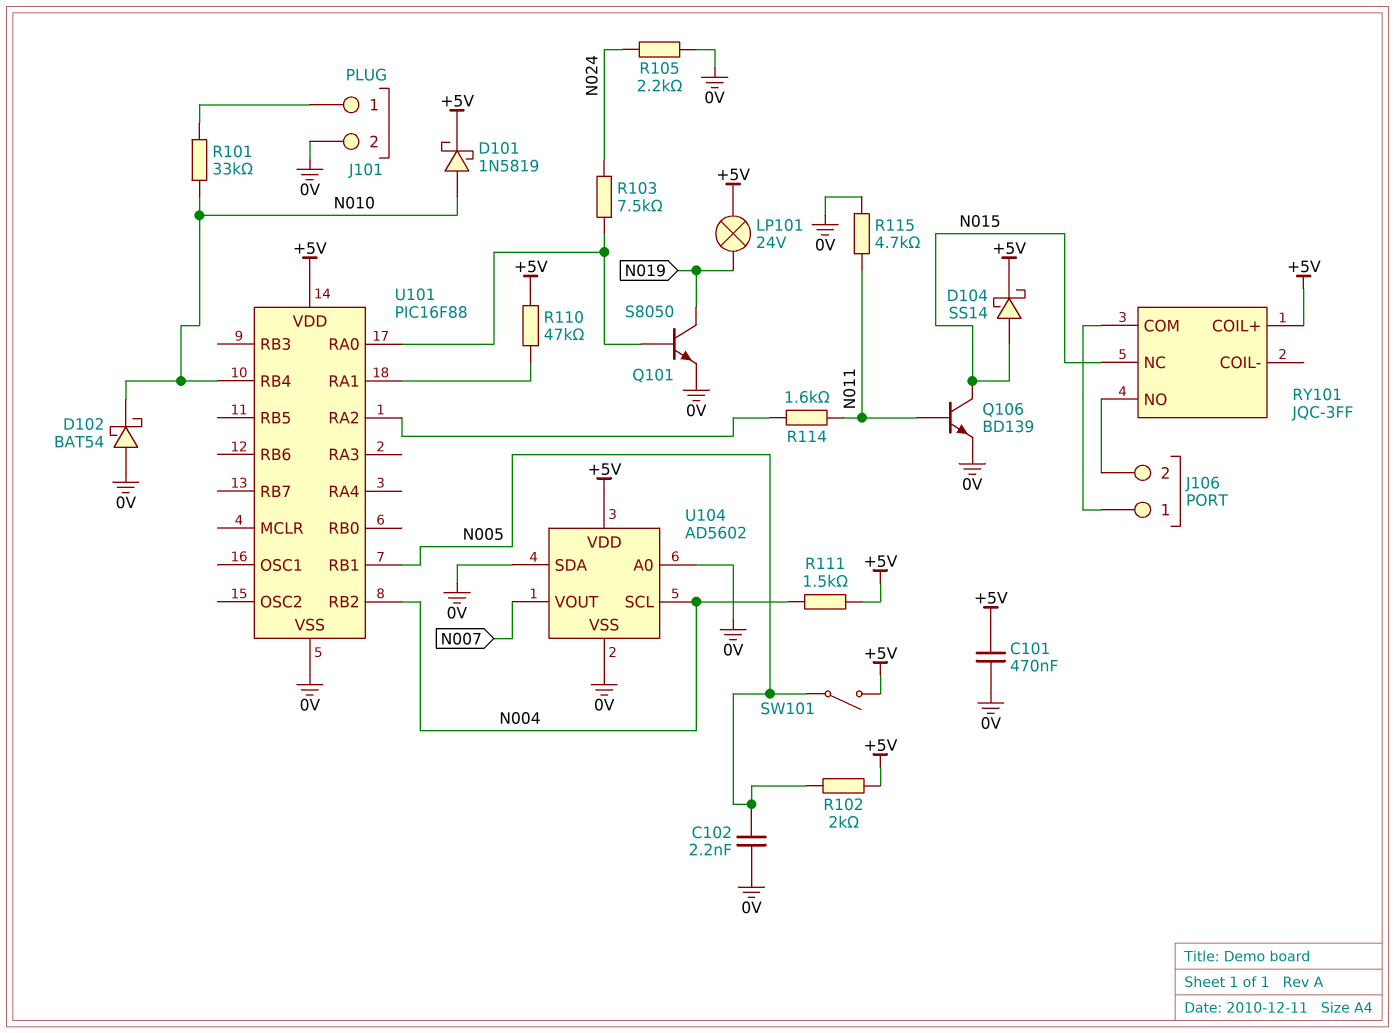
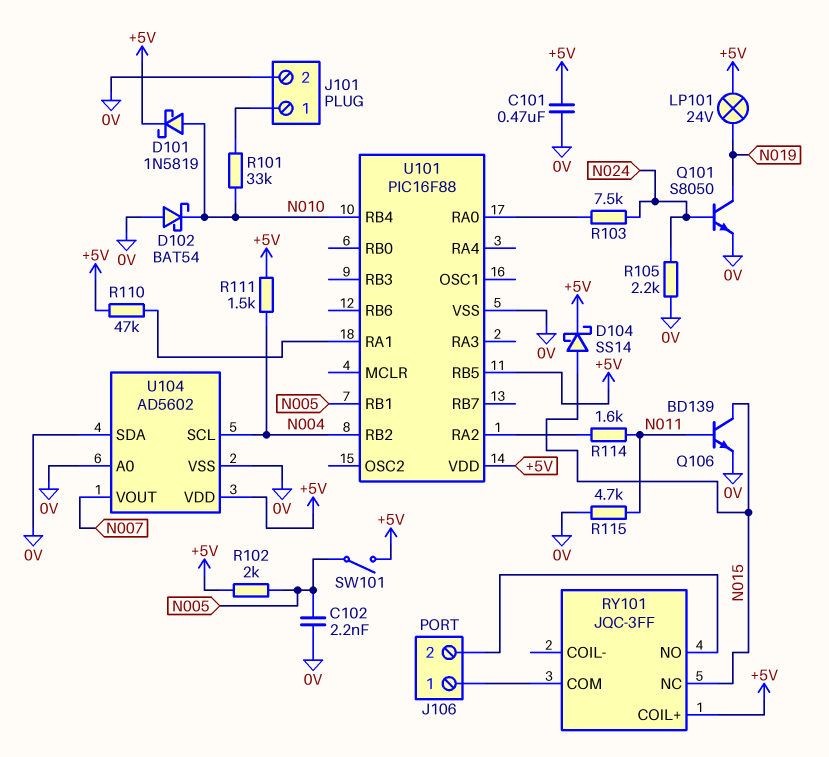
Q101: NPN S8050 (B U101/RA0, C N019, E 0V) -> NPN S8050 (B N024, C N019, E 0V)
U101 pin RB5: none -> +5V

